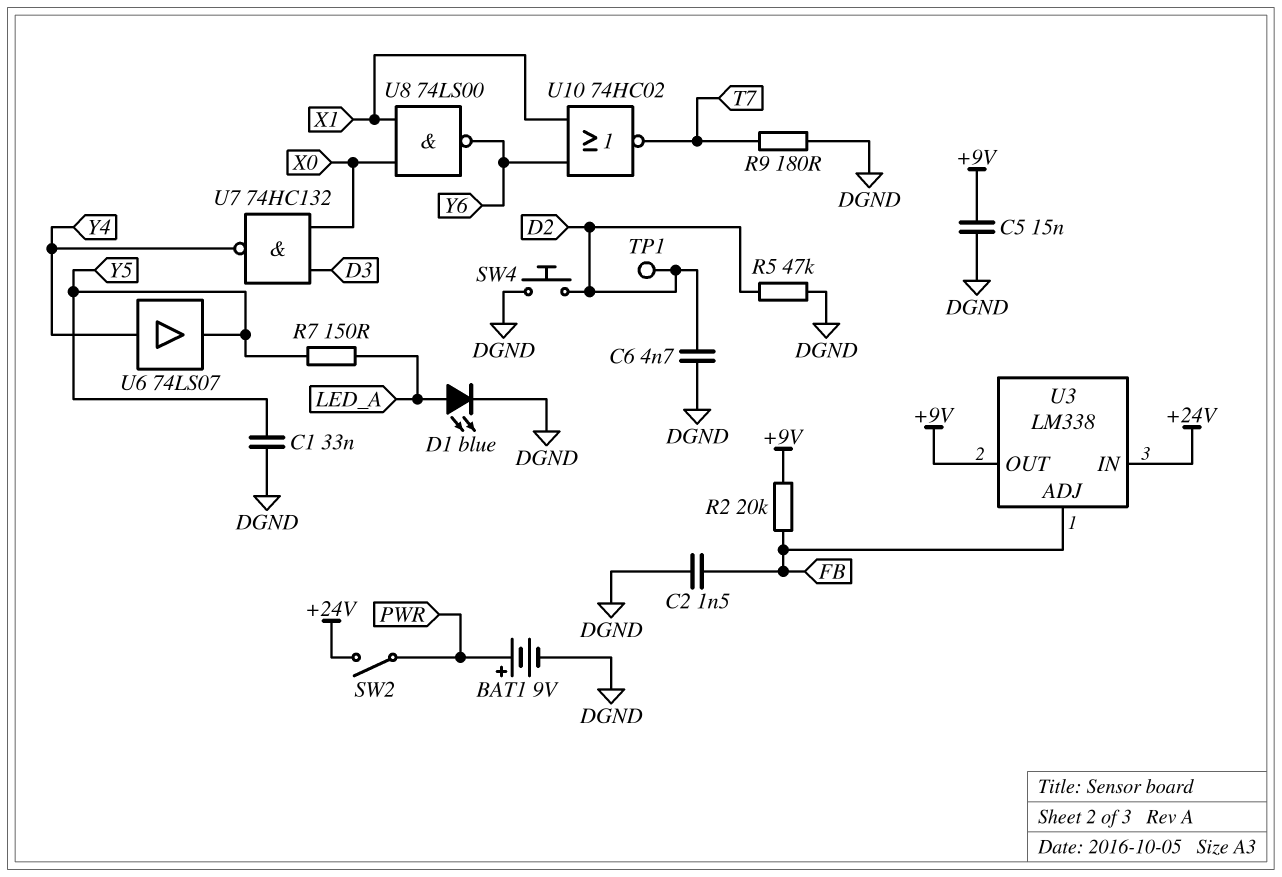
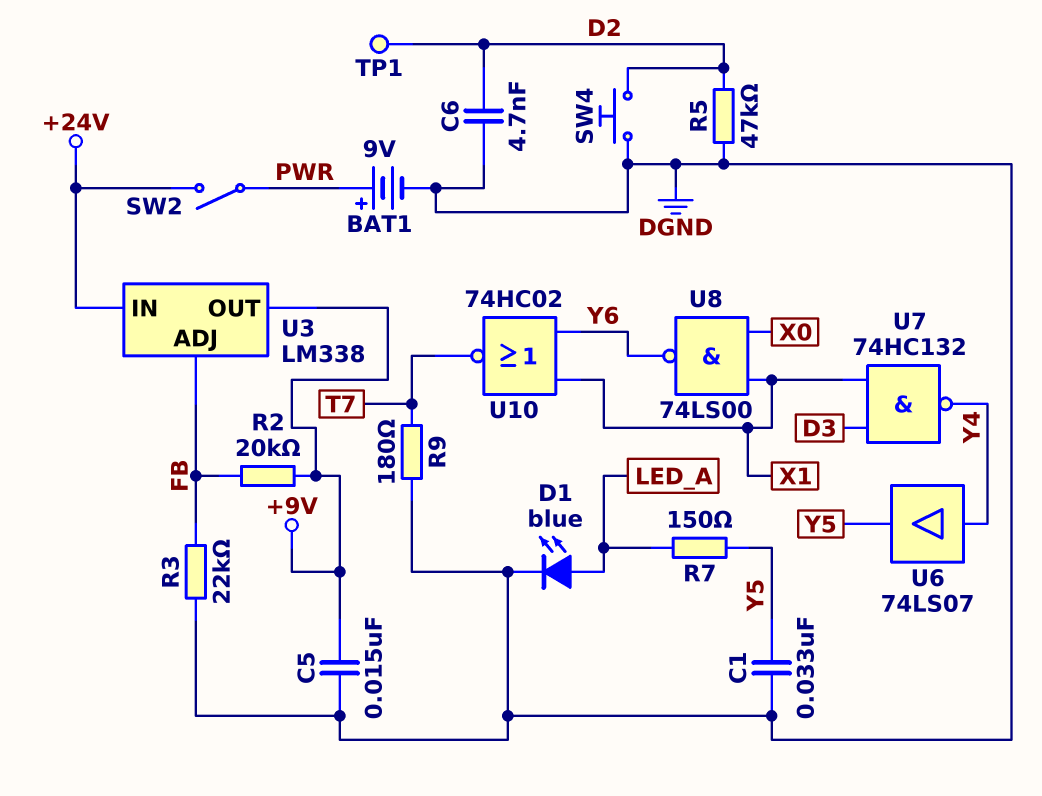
C2: 1.5nF (DGND, FB) -> none
R3: none -> 22k (DGND, FB)
U7: NAND 74HC132 (in D3, in X0, out Y4) -> NAND 74HC132 (in D3, in X1, out Y4)

